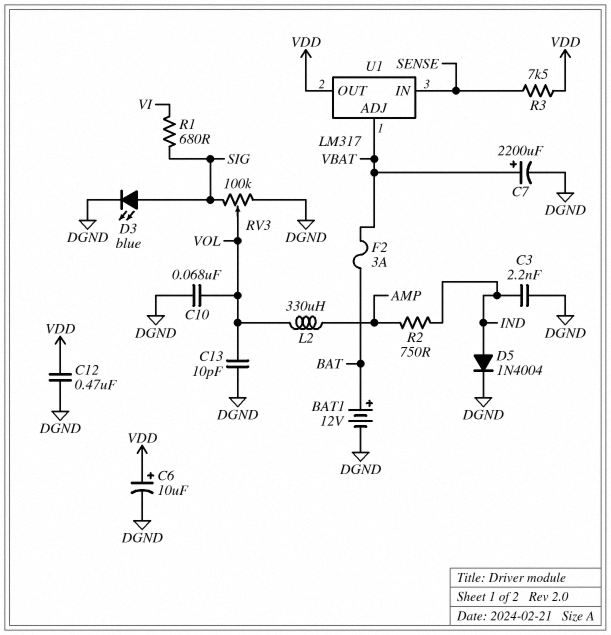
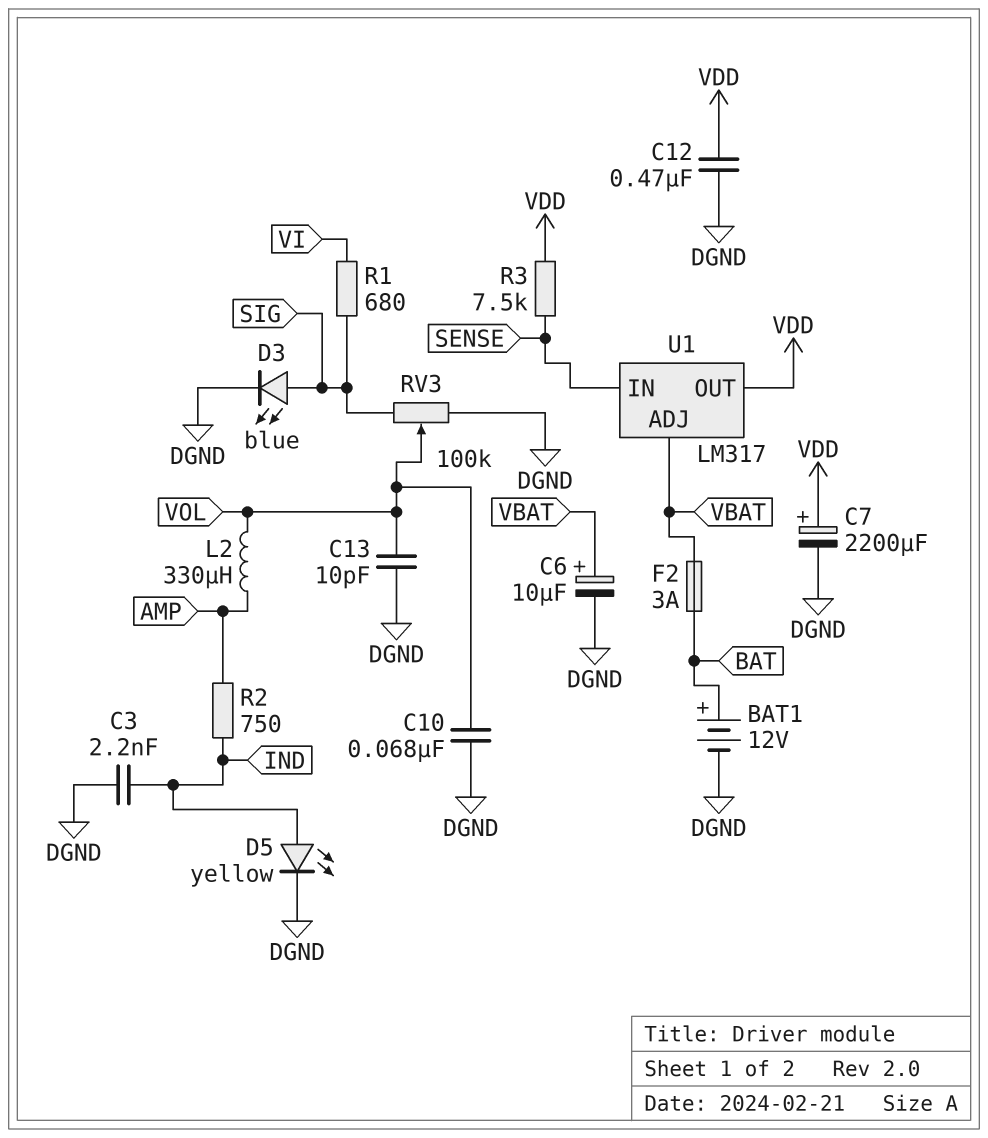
C6: 10uF (plus VDD, minus DGND) -> 10uF (plus VBAT, minus DGND)
C7: 2200uF (plus VBAT, minus DGND) -> 2200uF (plus VDD, minus DGND)
D5: diode 1N4004 (A IND, K DGND) -> LED yellow (A IND, K DGND)

